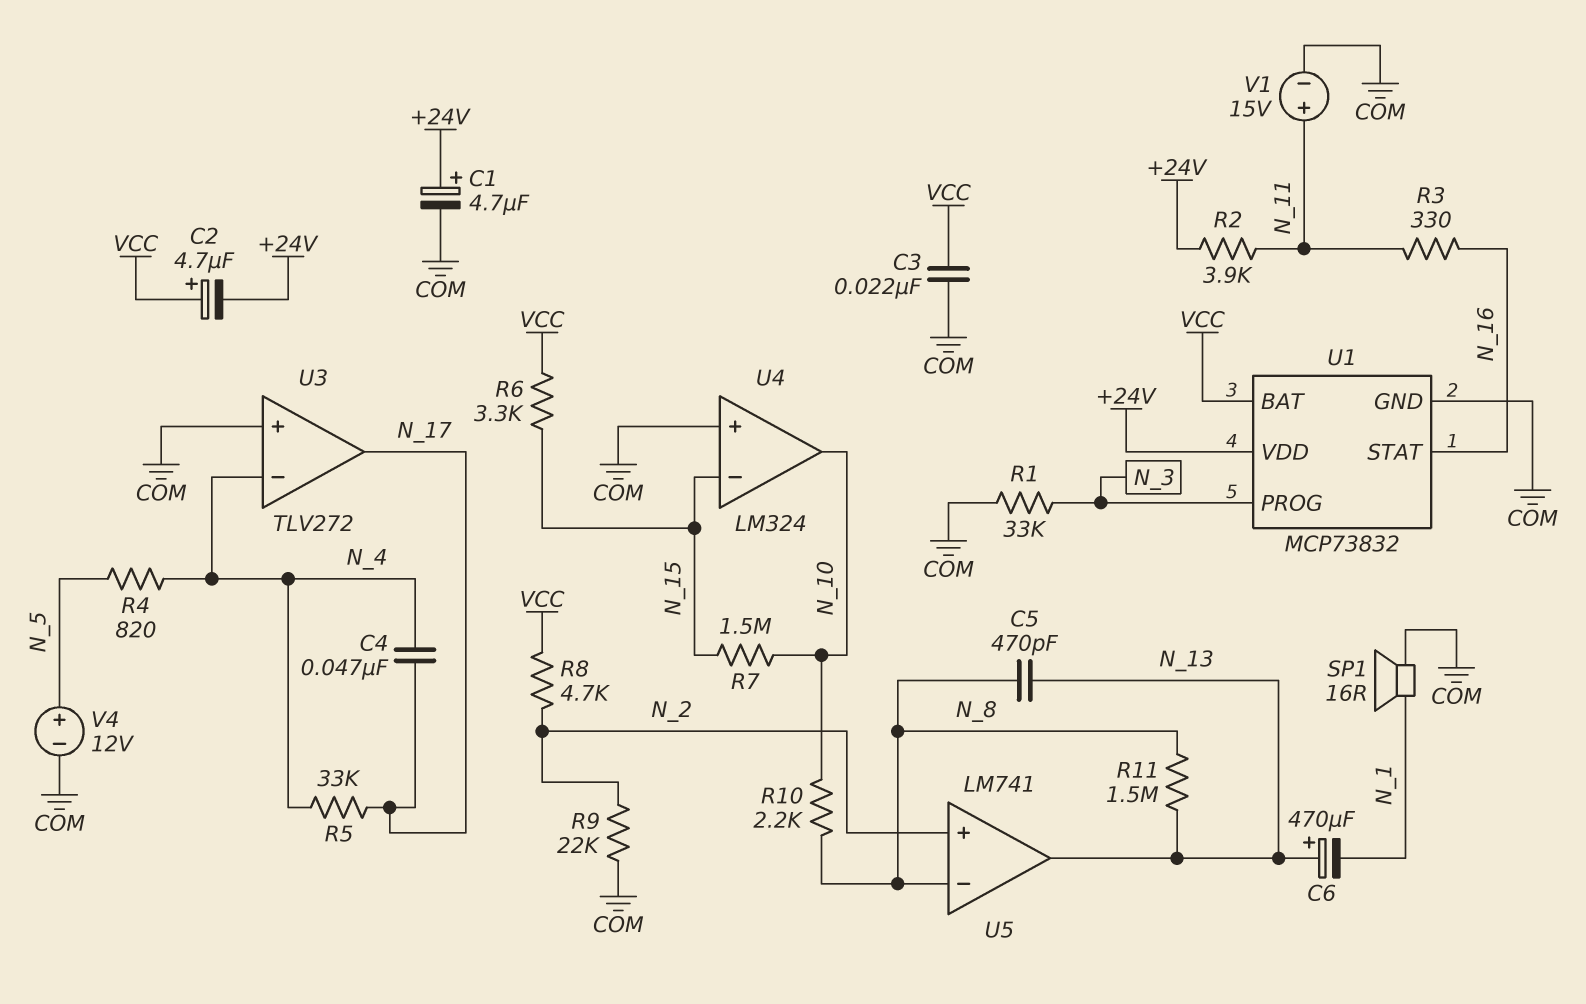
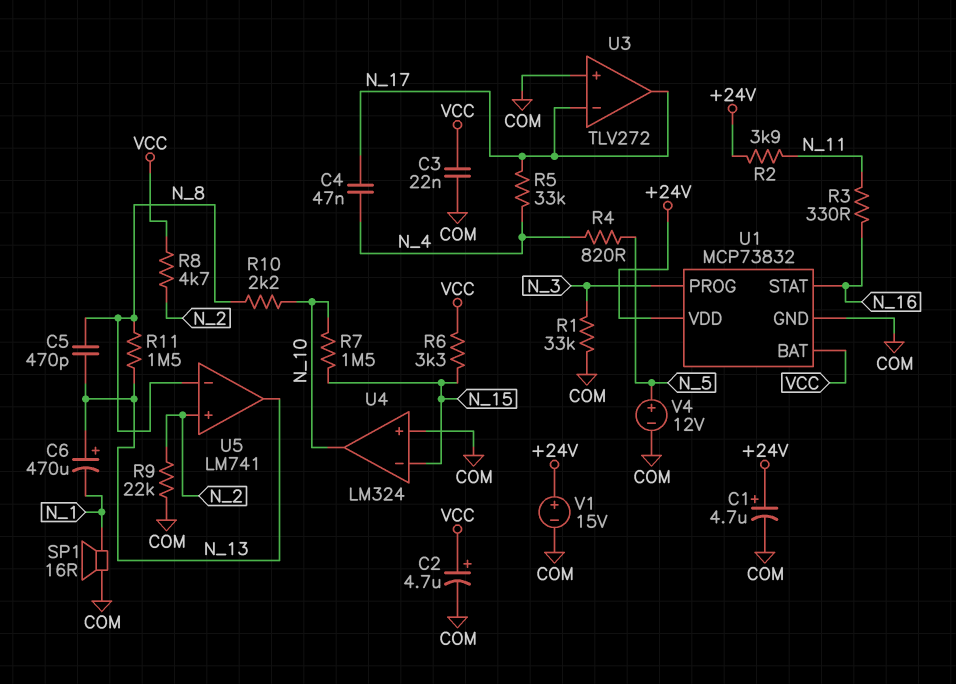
C2: 4.7uF (plus VCC, minus +24V) -> 4.7uF (plus VCC, minus COM)
U3 pin in-: N_4 -> N_17
V1: 15V (plus N_11, minus COM) -> 15V (plus +24V, minus COM)

